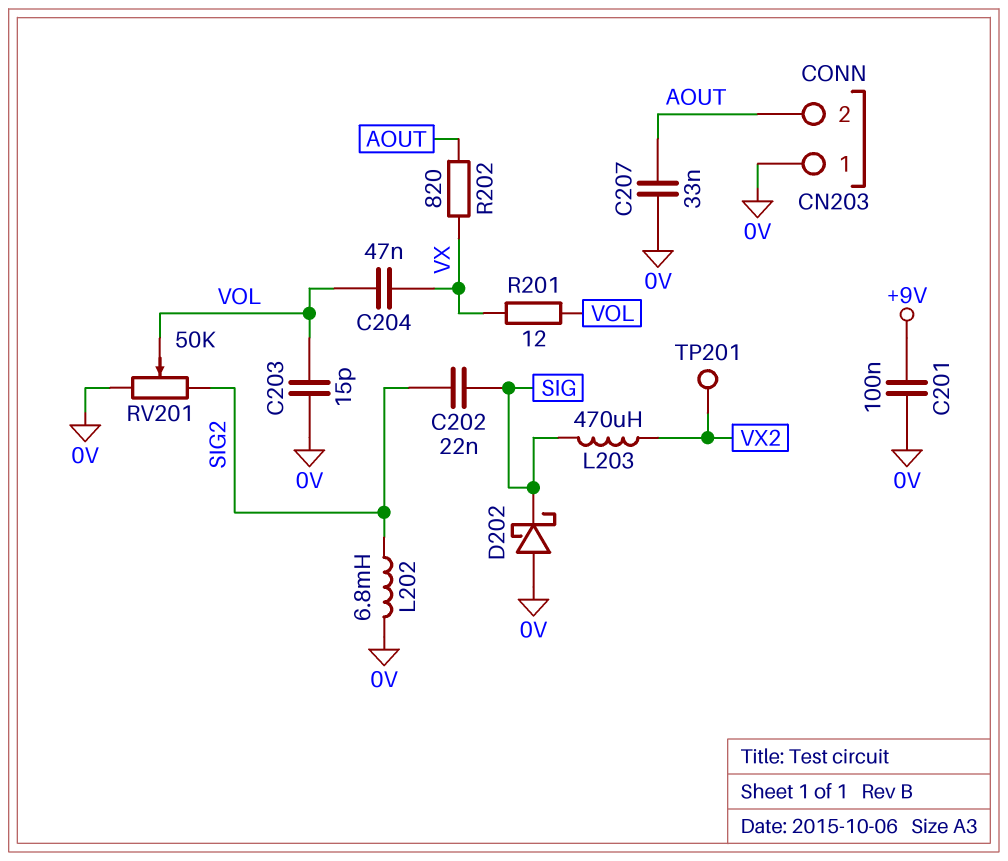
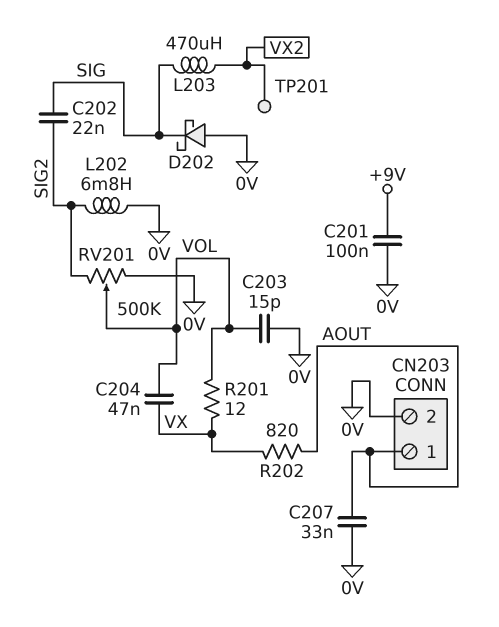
CN203 pin 1: 0V -> AOUT
CN203 pin 2: AOUT -> 0V
RV201: 50k (0V, SIG2, wiper VOL) -> 500k (0V, SIG2, wiper VOL)

